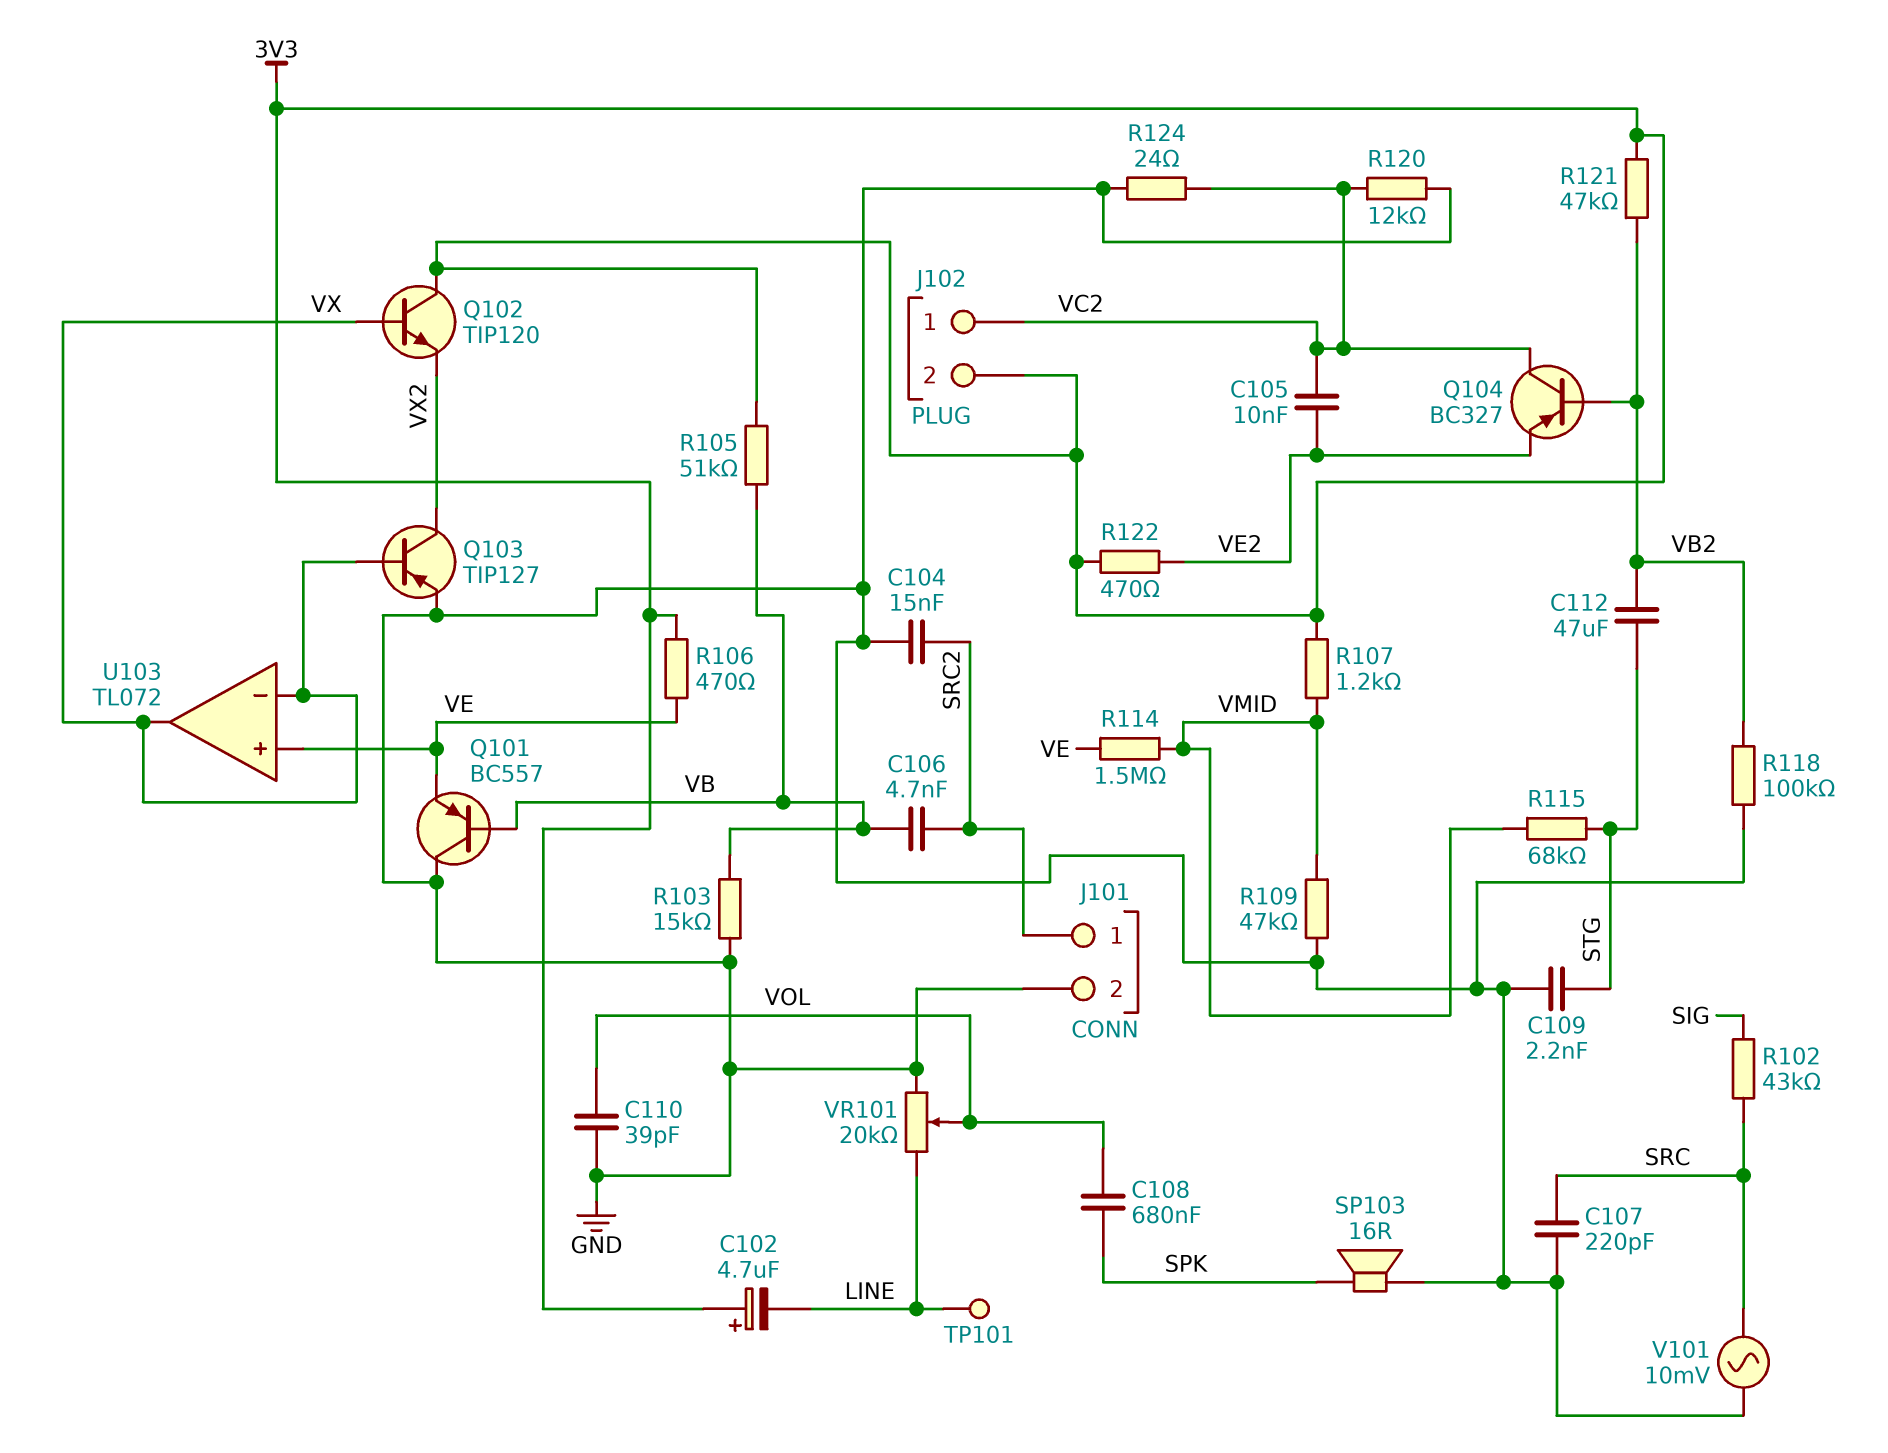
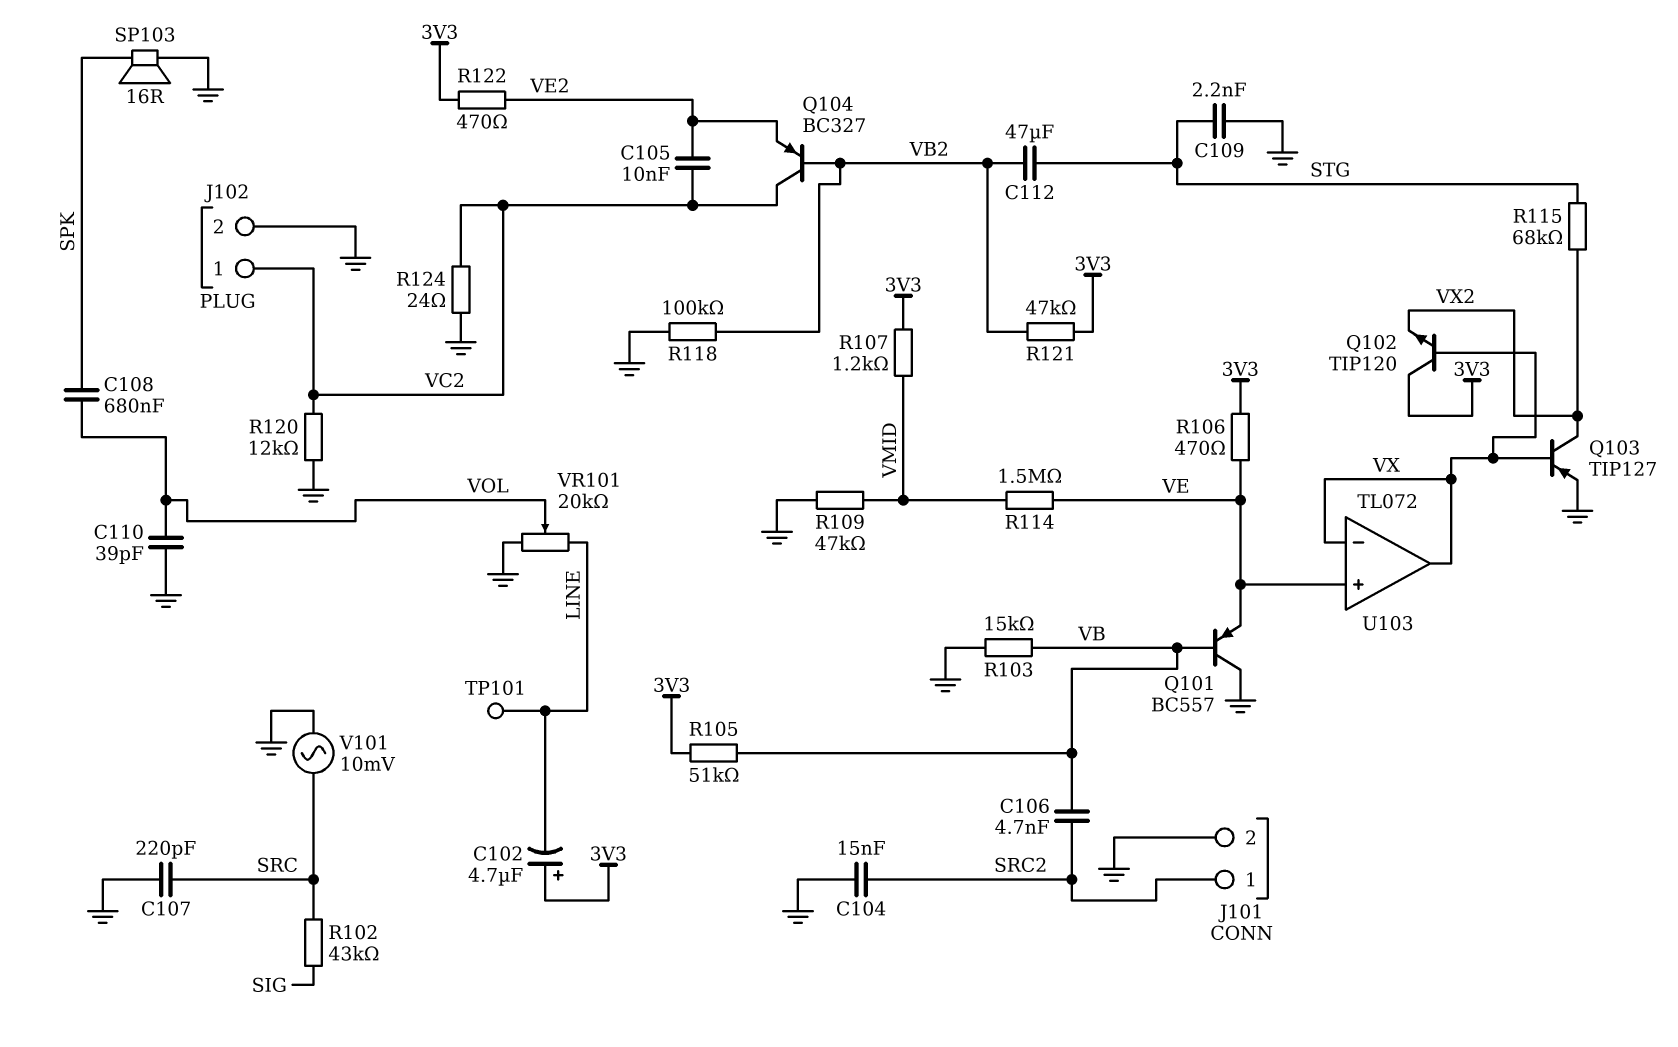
J102 pin 2: 3V3 -> GND
R115: 68k (STG, VMID) -> 68k (STG, VX2)

